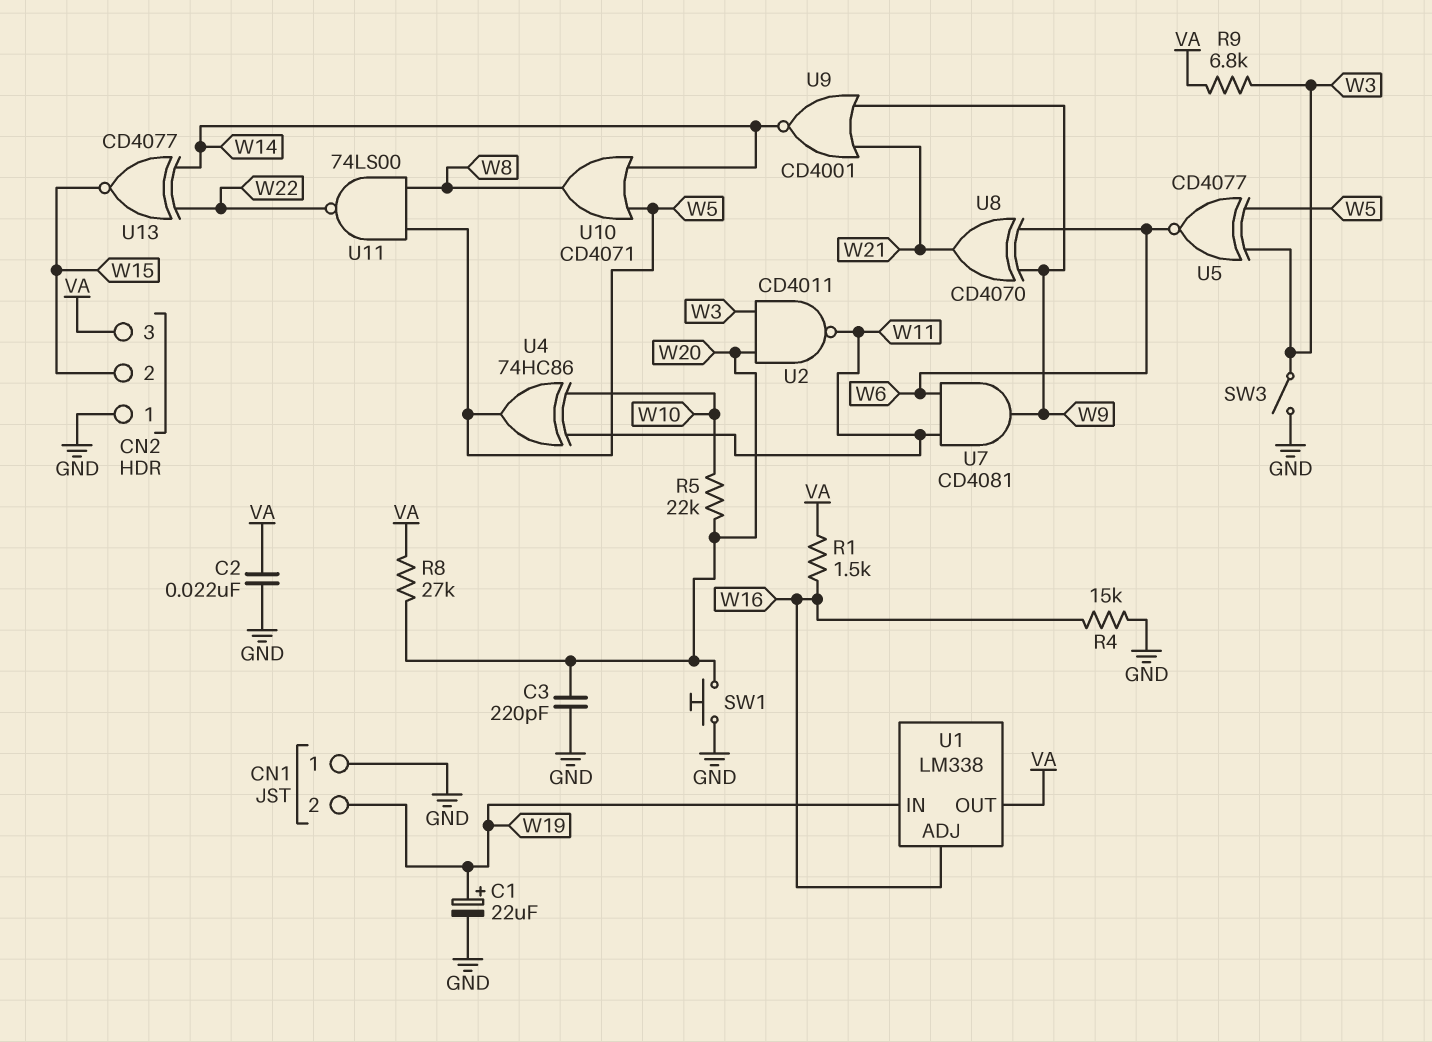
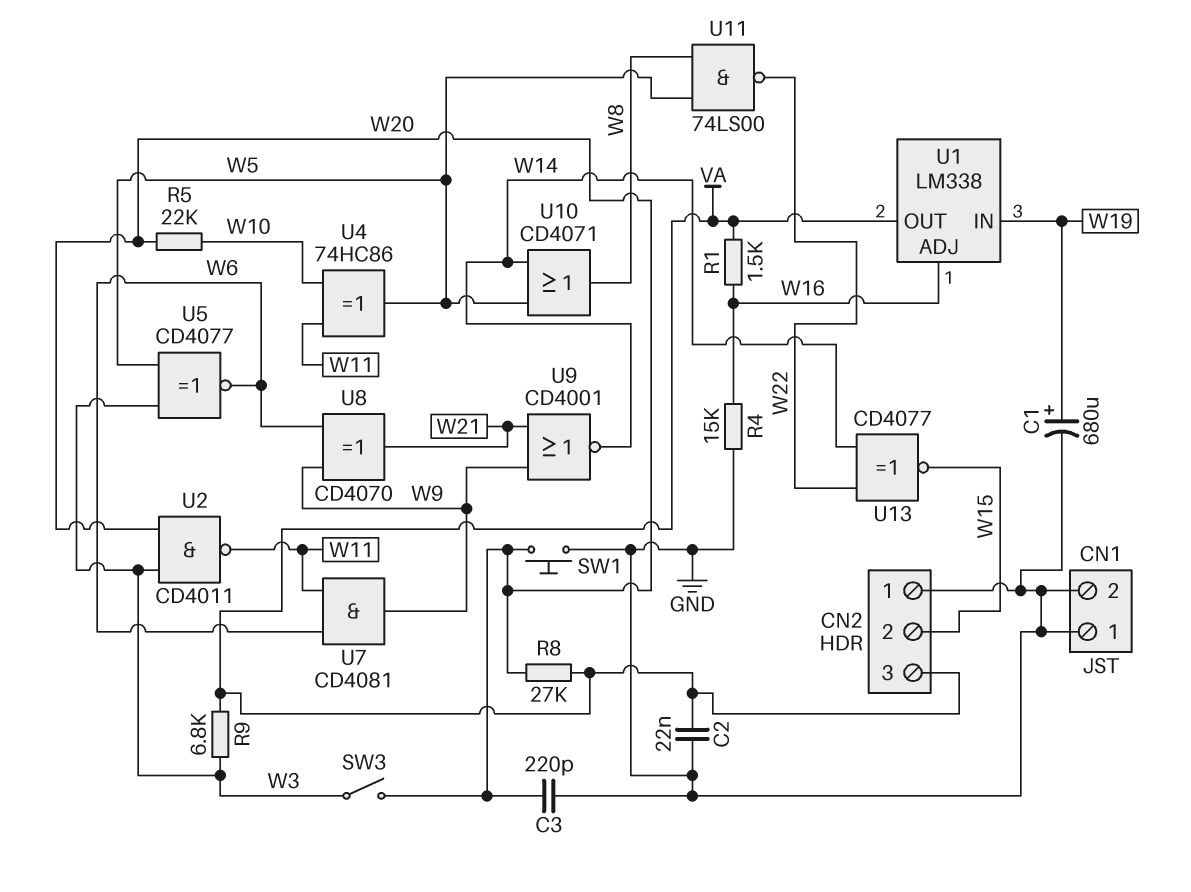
C1: 22uF (plus W19, minus GND) -> 680uF (plus W19, minus GND)
CN1 pin 2: W19 -> GND
SW3: switch (GND, W3) -> switch (W3, W20)

